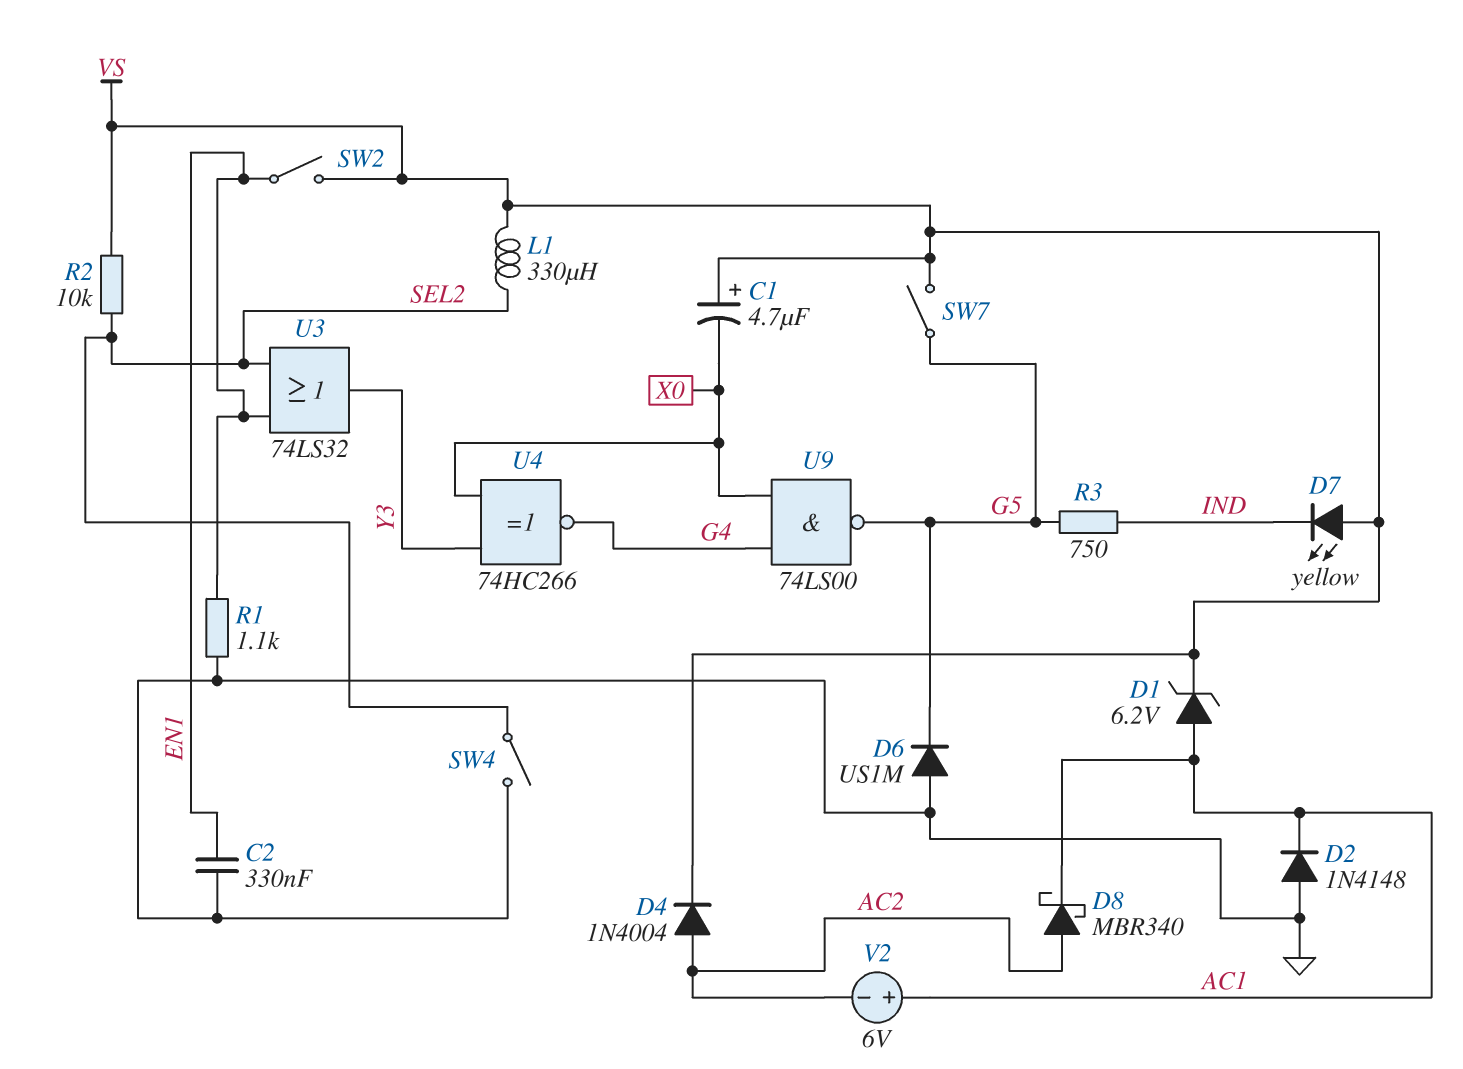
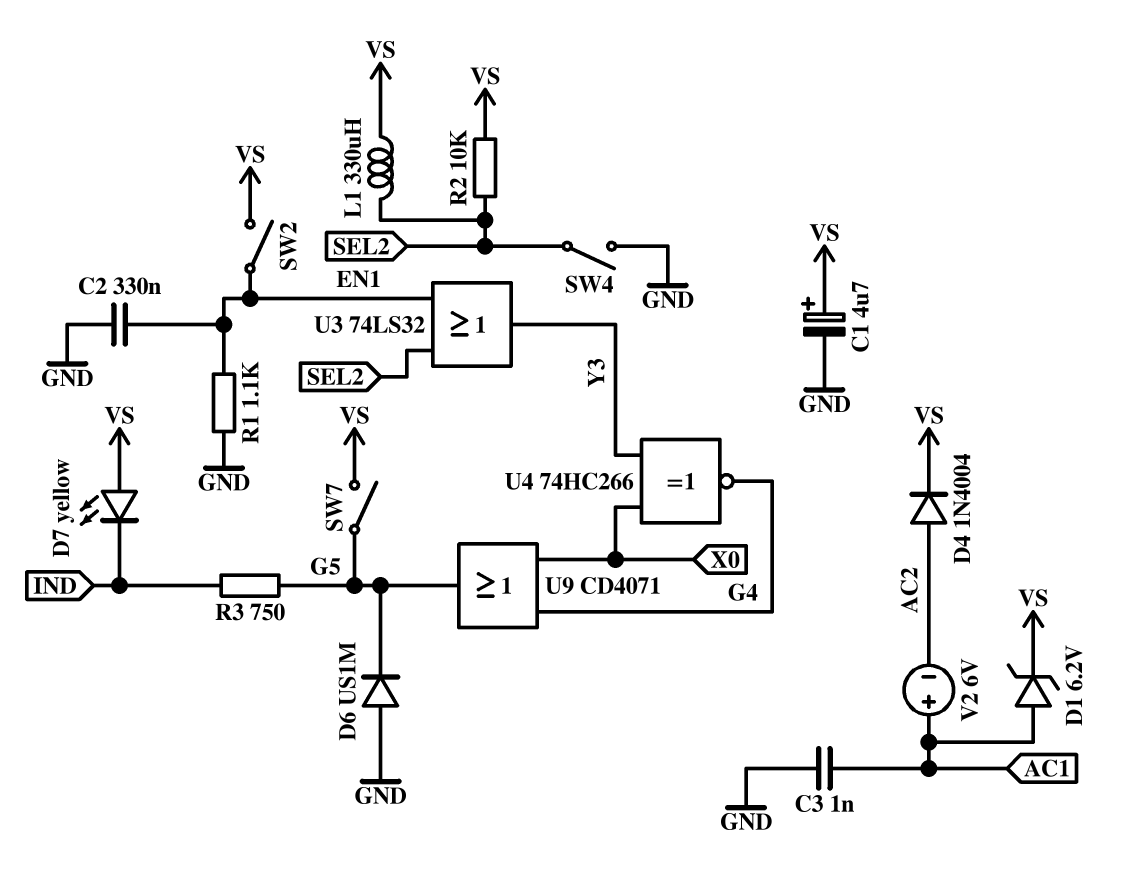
C1: 4.7uF (plus VS, minus X0) -> 4.7uF (plus VS, minus GND)
C3: none -> 1nF (AC1, GND)
D2: diode 1N4148 (A GND, K AC1) -> none
D8: schottky MBR340 (A AC2, K AC1) -> none
U9: NAND 74LS00 (in G4, in X0, out G5) -> OR CD4071 (in G4, in X0, out G5)

